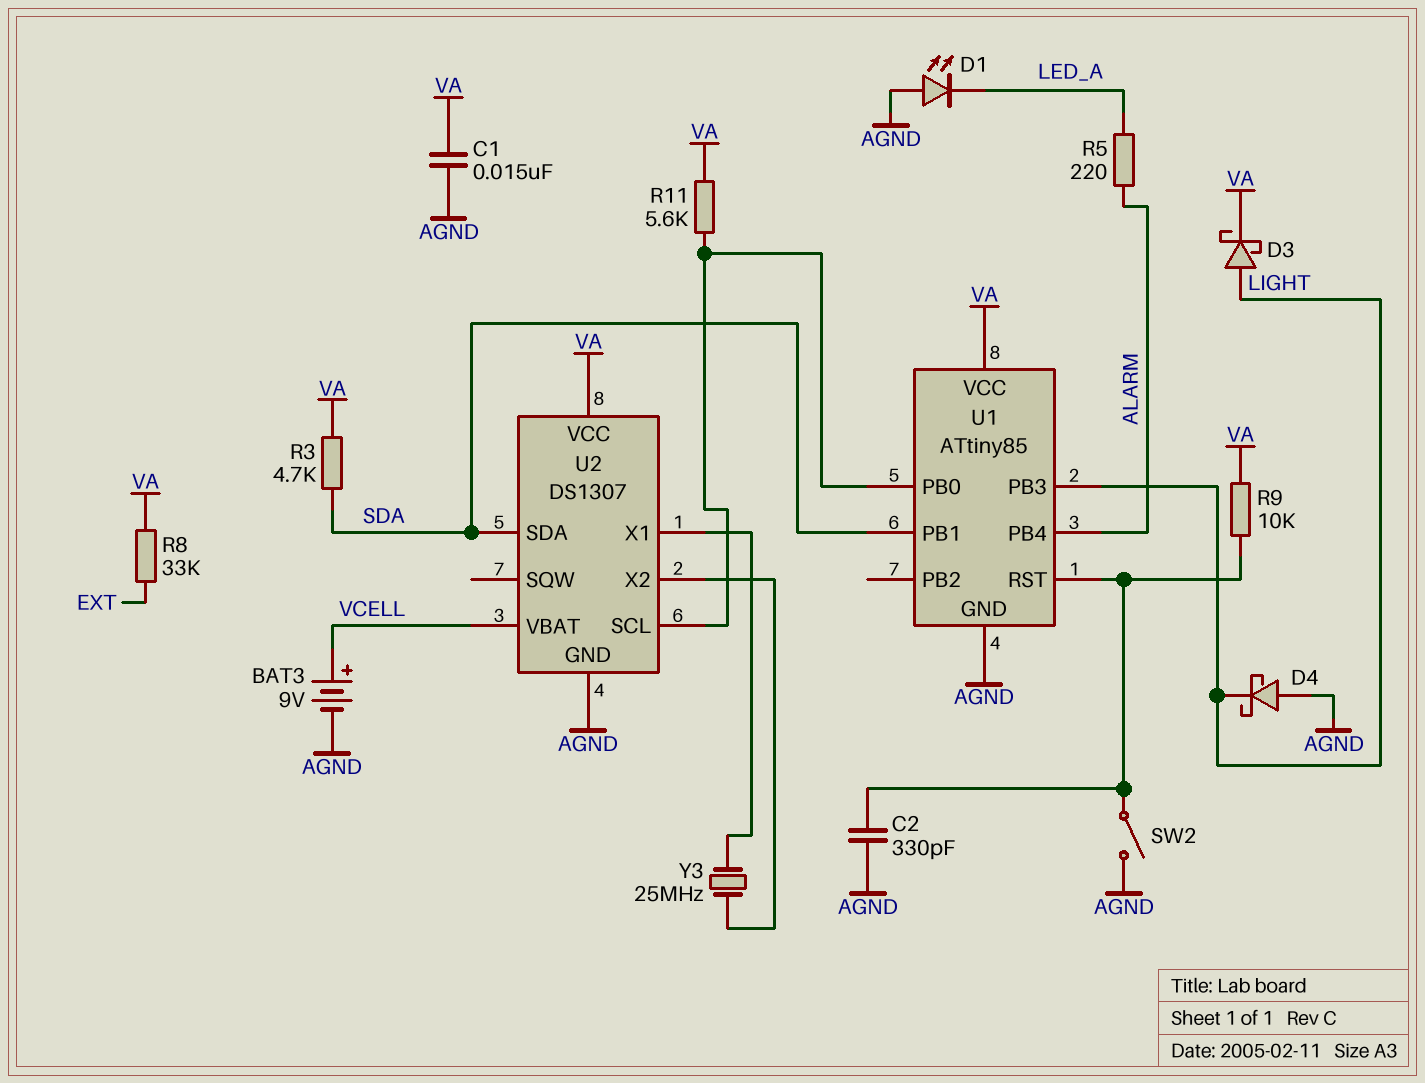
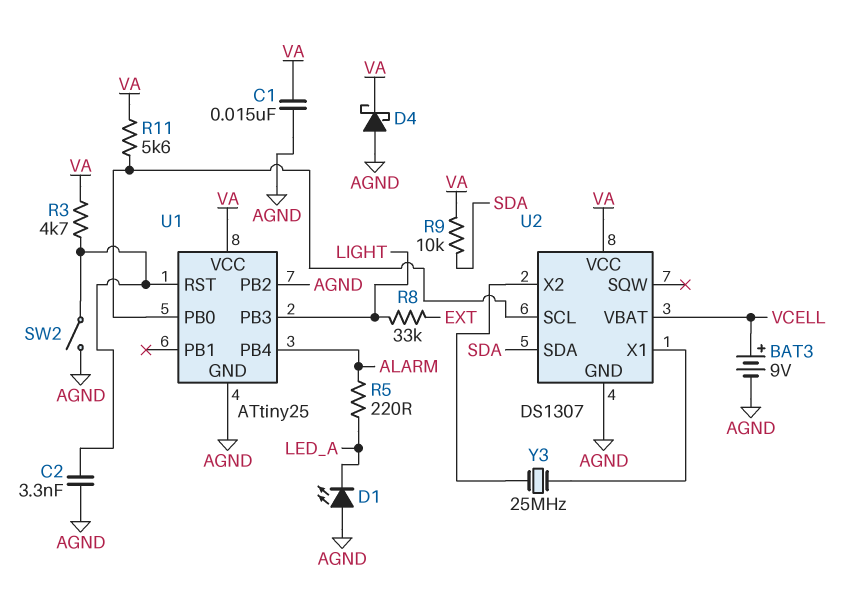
C2: 330pF (AGND, U1/RST) -> 3.3nF (AGND, U1/RST)
D3: schottky (A LIGHT, K VA) -> none
D4: schottky (A AGND, K LIGHT) -> schottky (A AGND, K VA)
R3: 4.7k (SDA, VA) -> 4.7k (U1/RST, VA)
R8: 33k (EXT, VA) -> 33k (EXT, LIGHT)
R9: 10k (U1/RST, VA) -> 10k (SDA, VA)
U1: ATtiny85 -> ATtiny25
U1 pin PB1: SDA -> none
U1 pin PB2: none -> AGND

